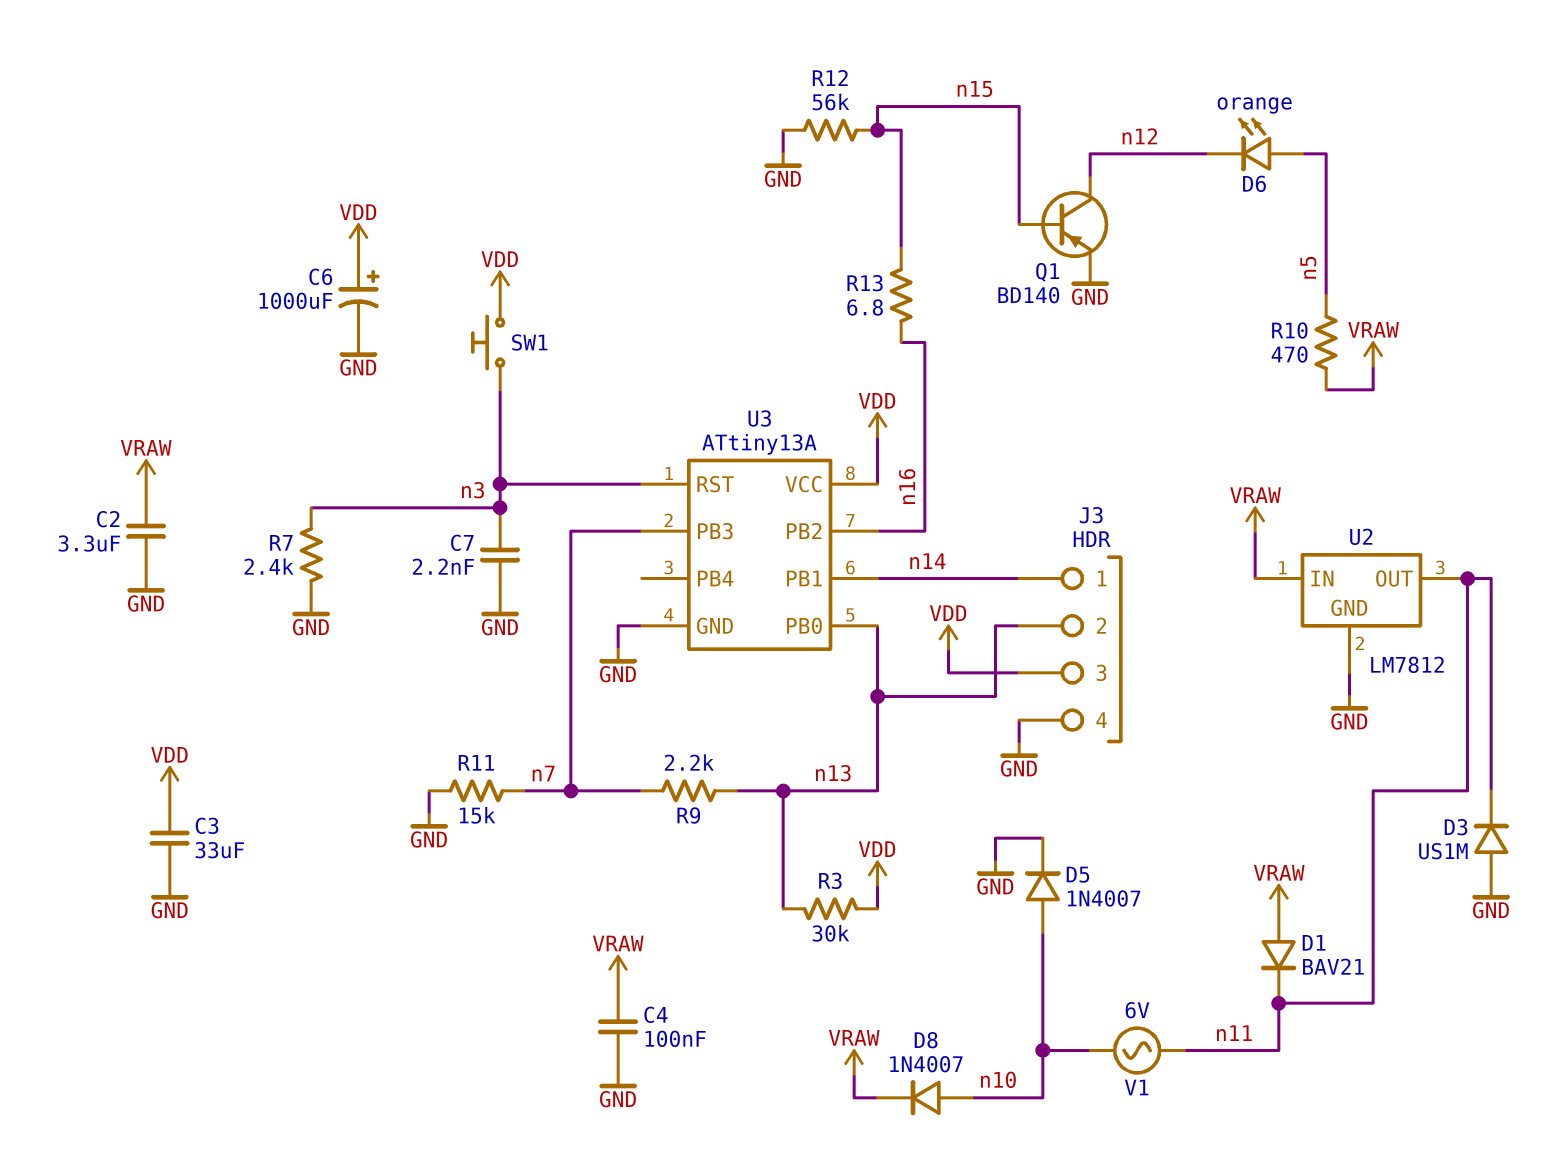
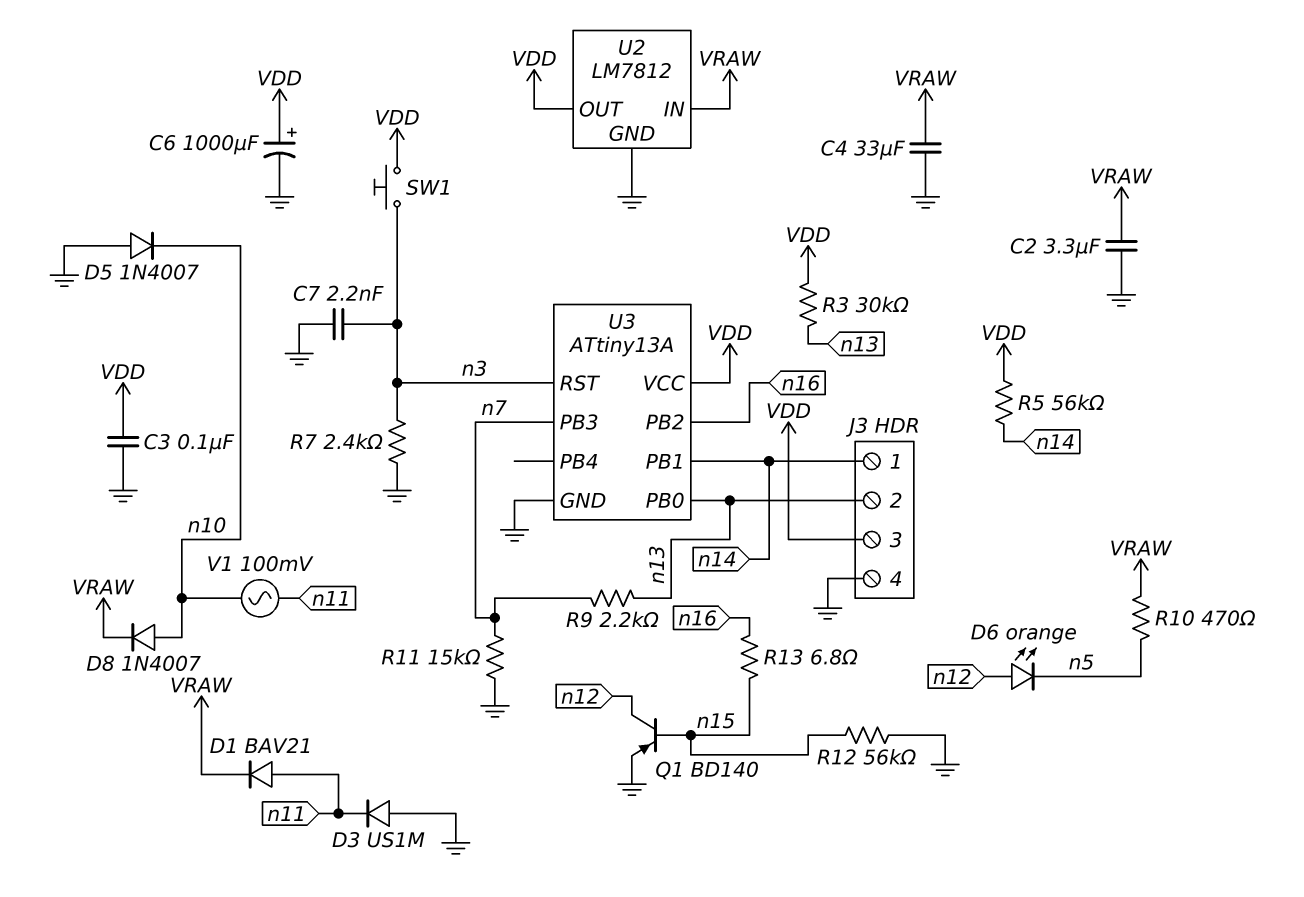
C3: 33uF (GND, VDD) -> 100nF (GND, VDD)
C4: 100nF (GND, VRAW) -> 33uF (GND, VRAW)
D1: diode BAV21 (A VRAW, K n11) -> diode BAV21 (A n11, K VRAW)
D5: diode 1N4007 (A n10, K GND) -> diode 1N4007 (A GND, K n10)
D6: LED orange (A n5, K n12) -> LED orange (A n12, K n5)
R5: none -> 56k (VDD, n14)
U2 pin OUT: n11 -> VDD
V1: AC 6V (n10, n11) -> AC 100mV (n10, n11)

